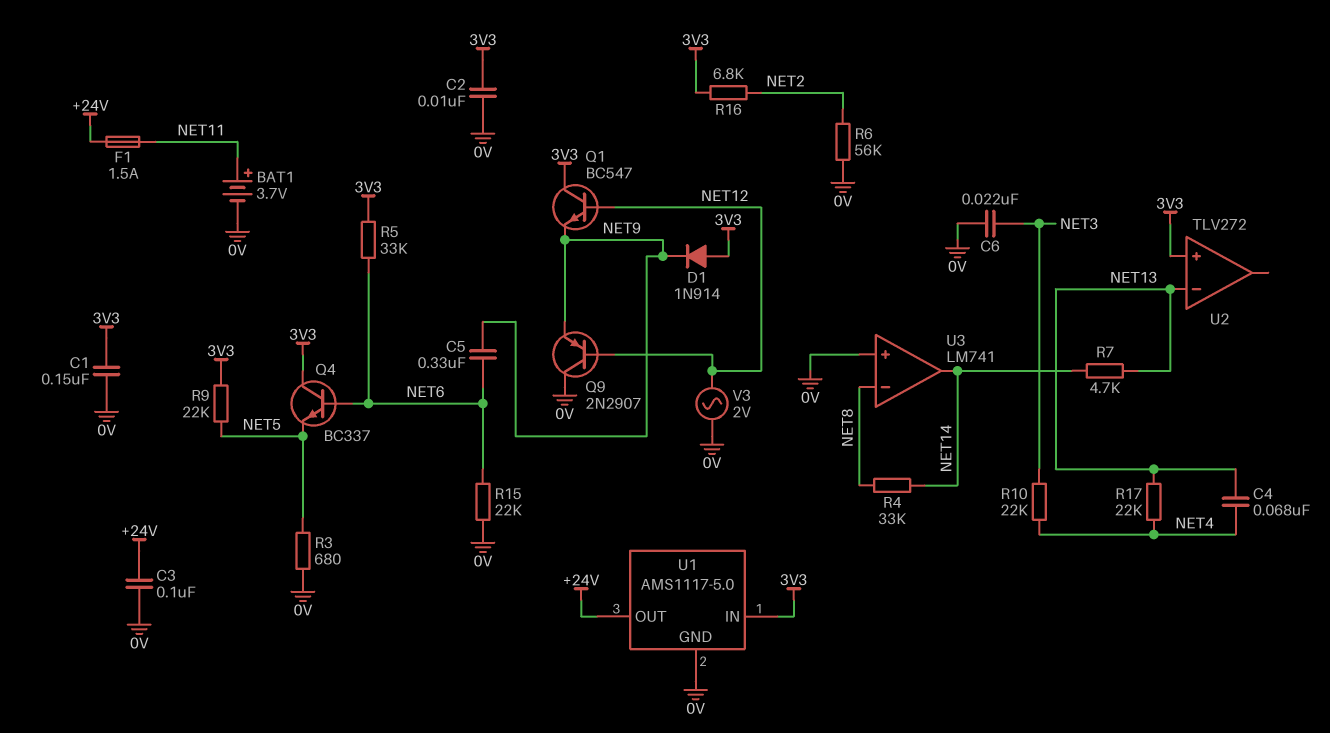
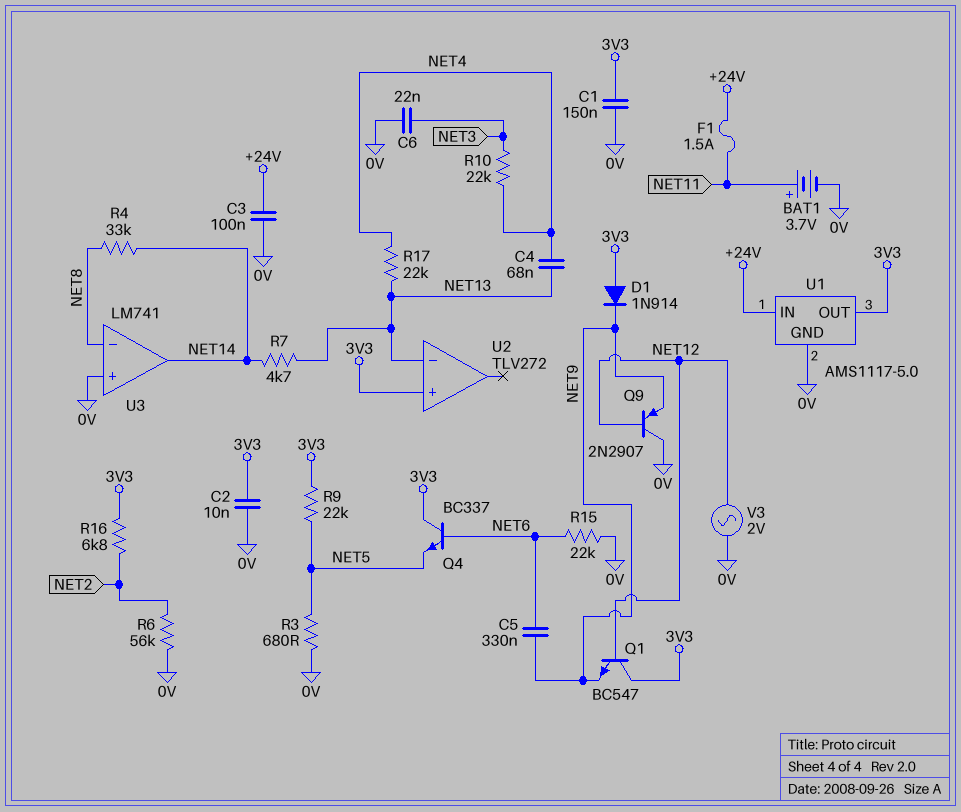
R5: 33k (3V3, NET6) -> none
U1 pin IN: 3V3 -> +24V
U1 pin OUT: +24V -> 3V3

